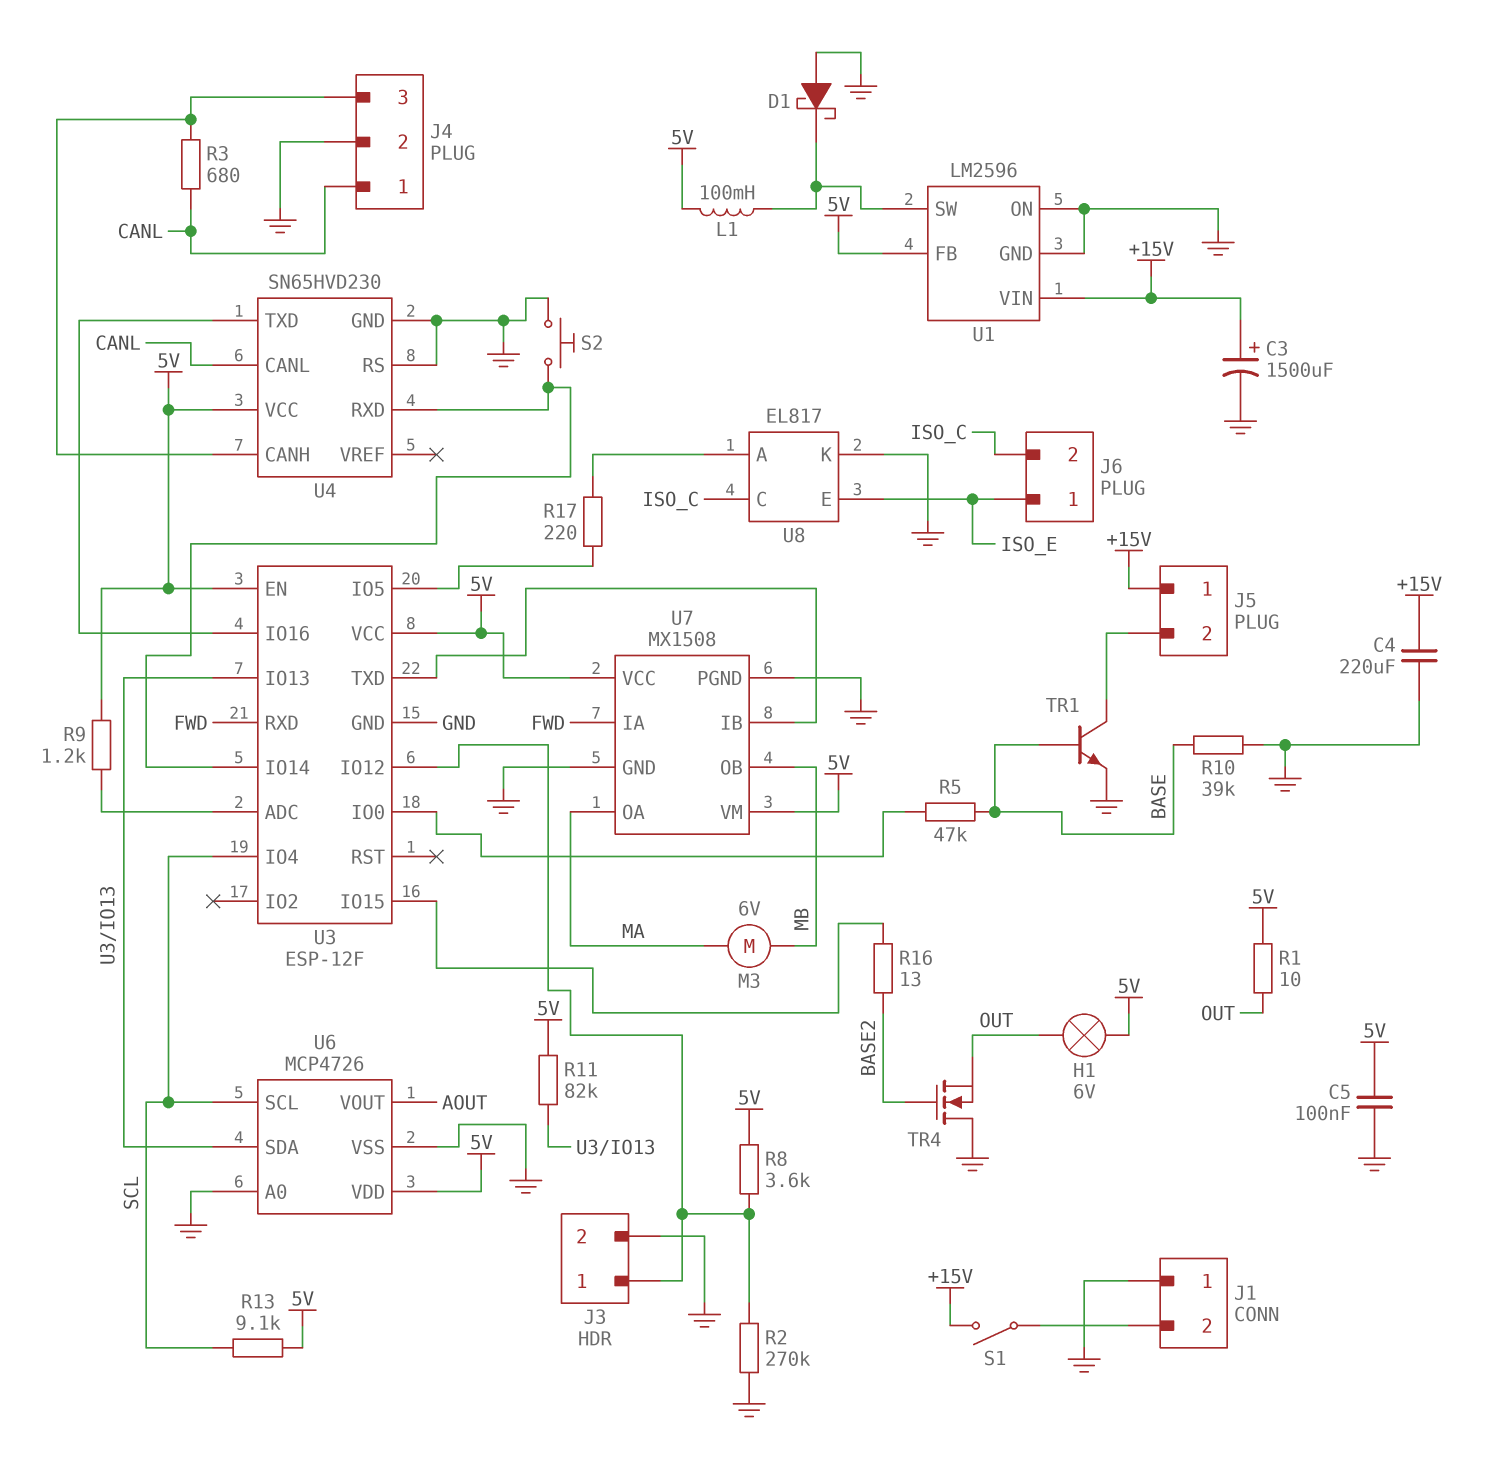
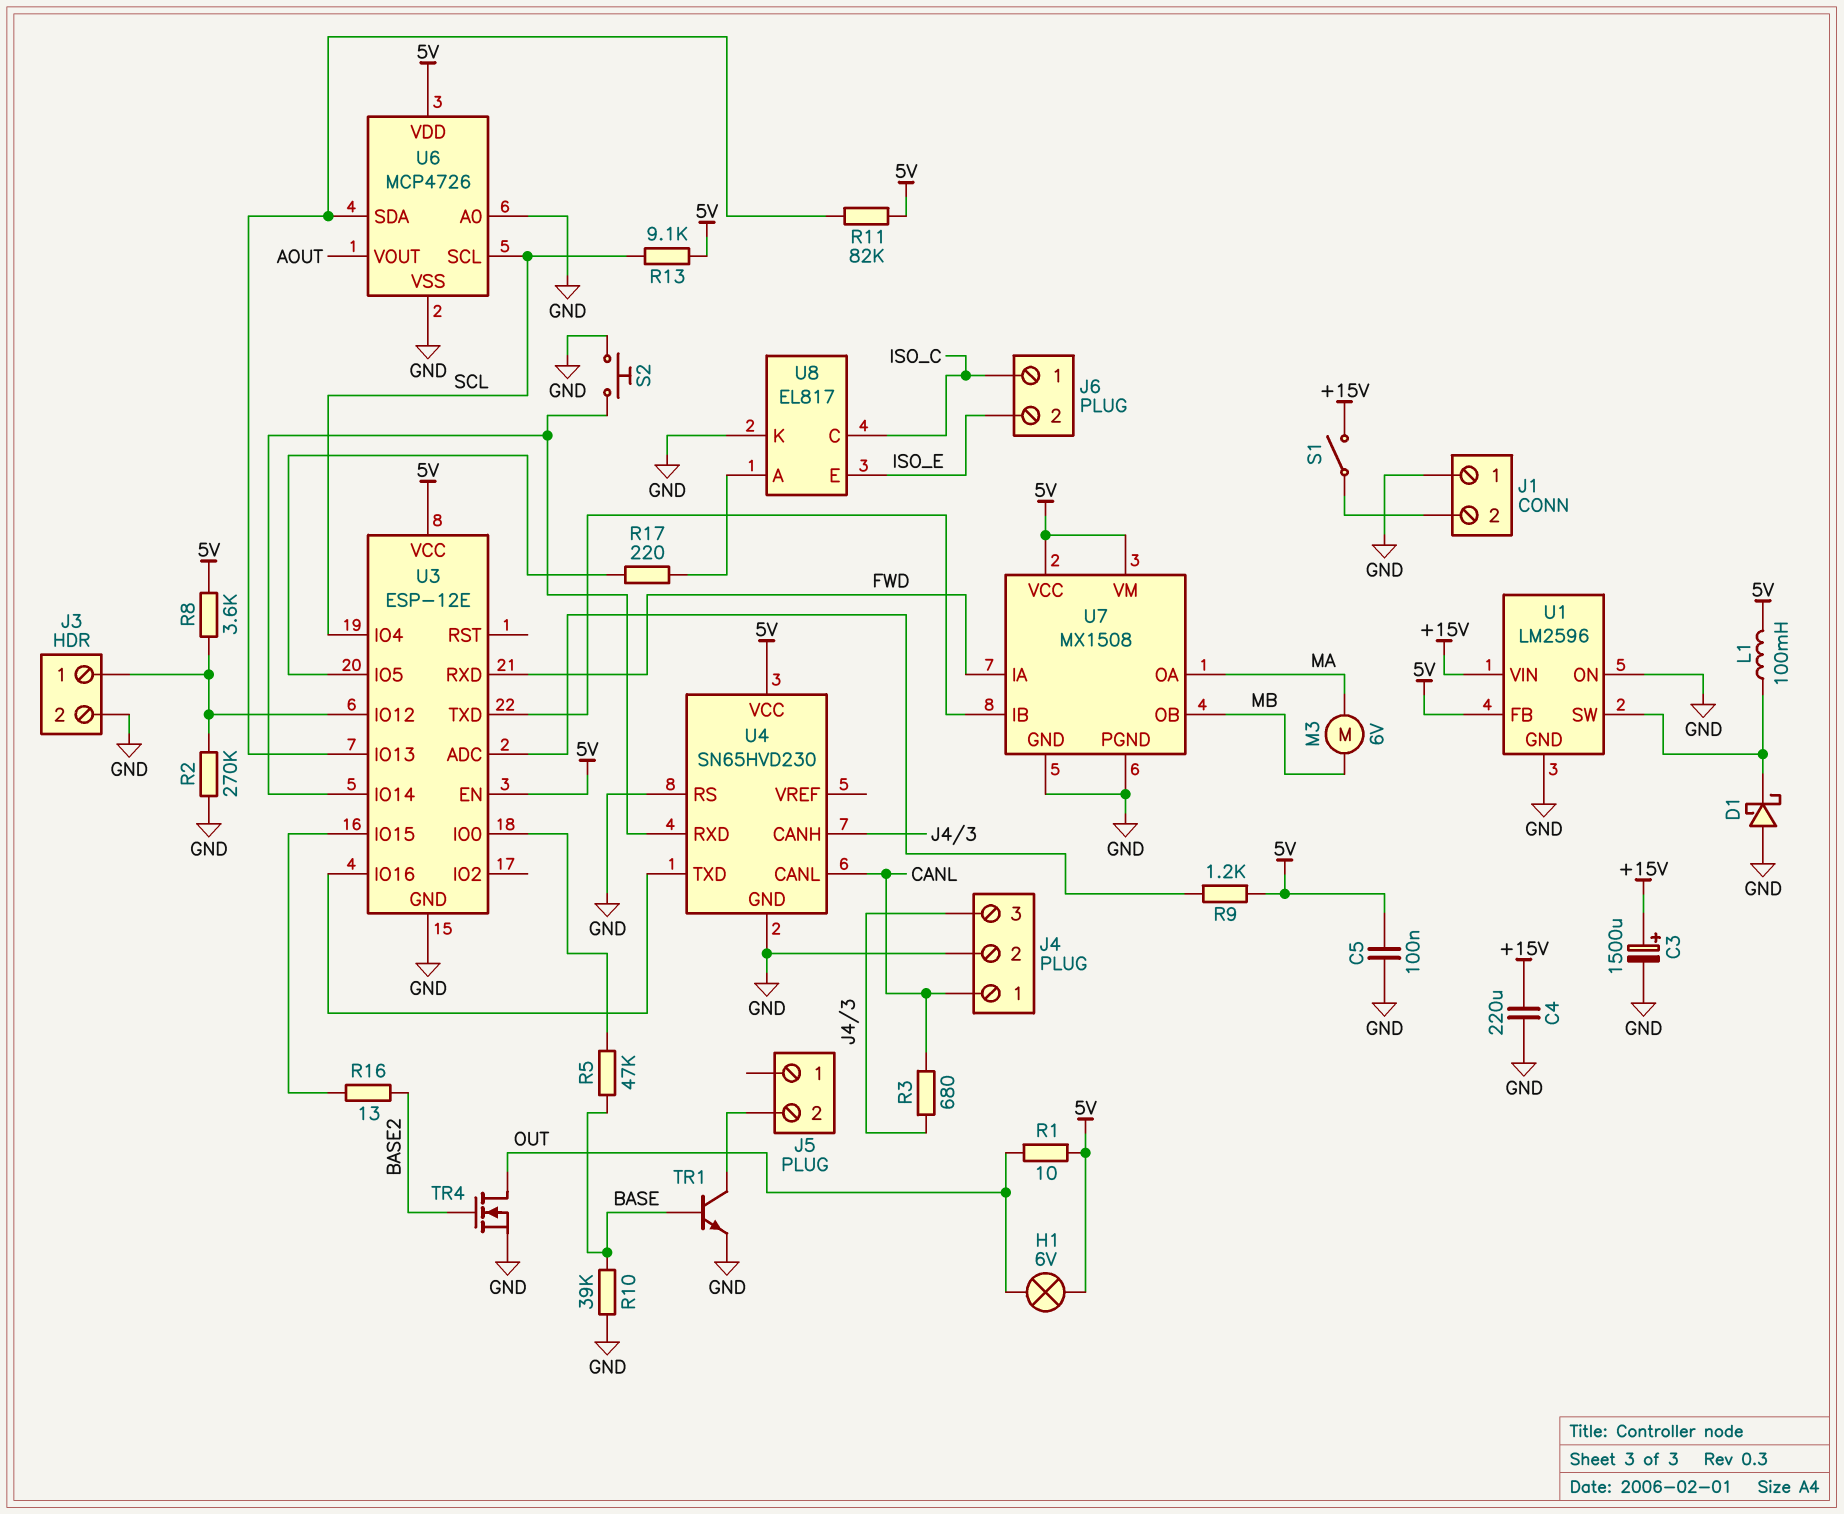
J5 pin 1: +15V -> none
J6 pin 1: ISO_E -> ISO_C
J6 pin 2: ISO_C -> ISO_E
TR4: NMOS (G BASE2, D GND, S OUT) -> NMOS (G BASE2, D OUT, S GND)
U3: ESP-12F -> ESP-12E

